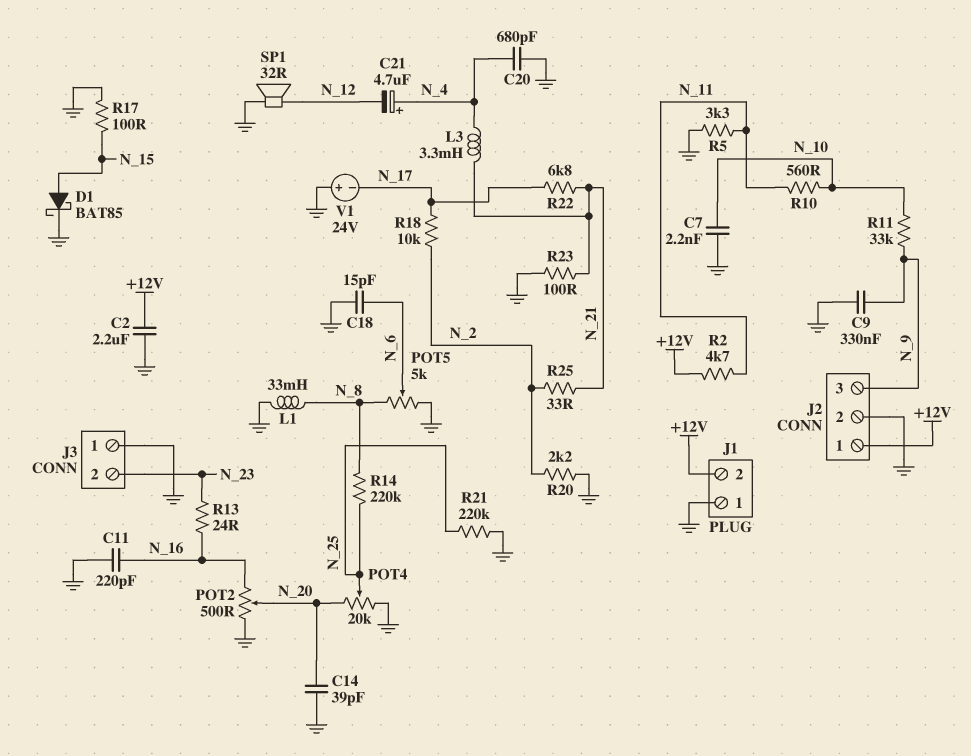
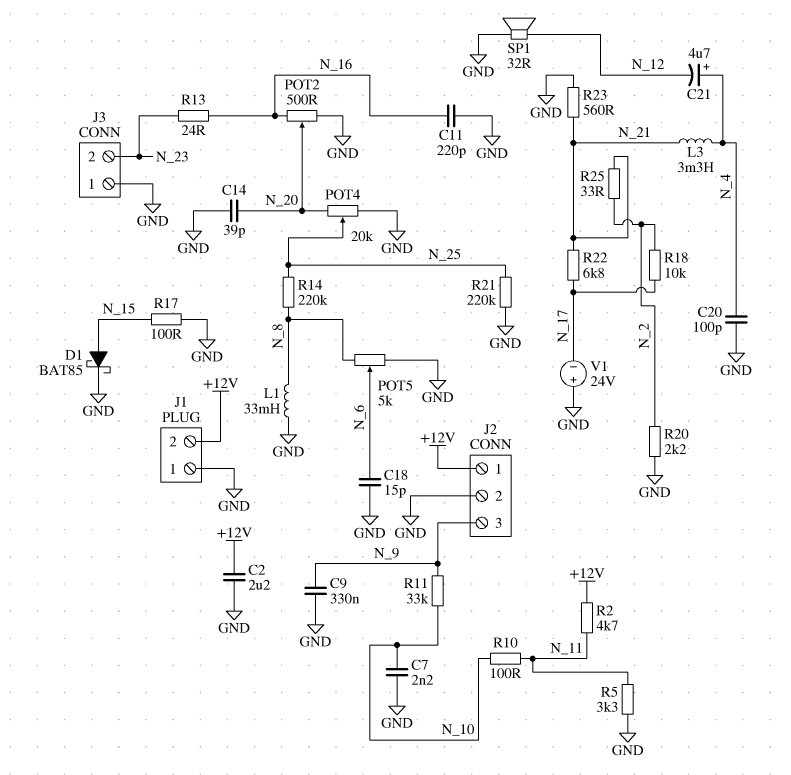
C20: 680pF (GND, N_4) -> 100pF (GND, N_4)
R10: 560 (N_10, N_11) -> 100 (N_10, N_11)
R23: 100 (GND, N_21) -> 560 (GND, N_21)

